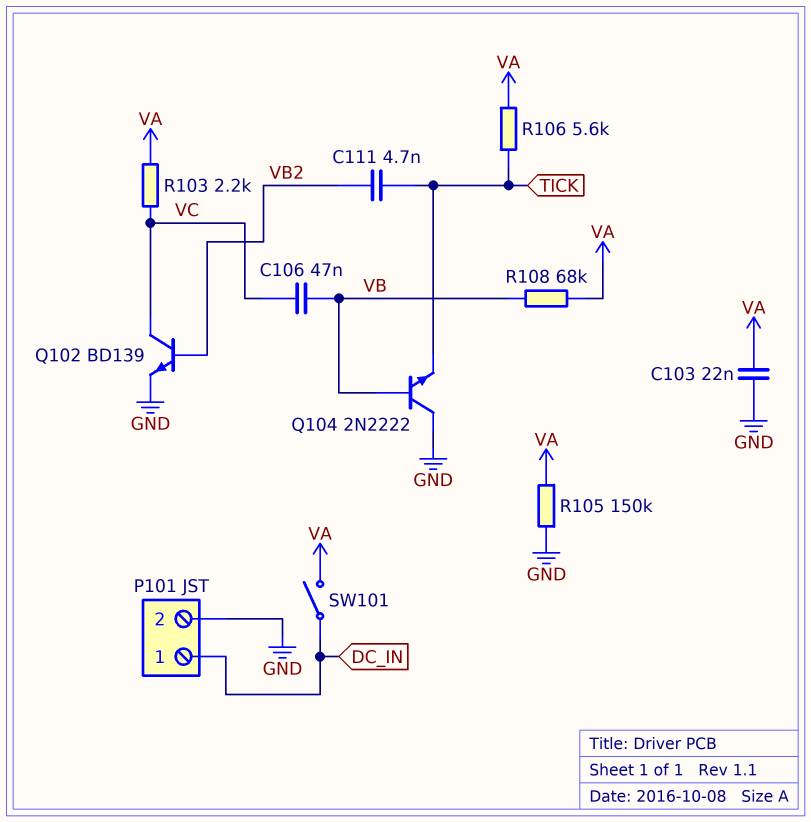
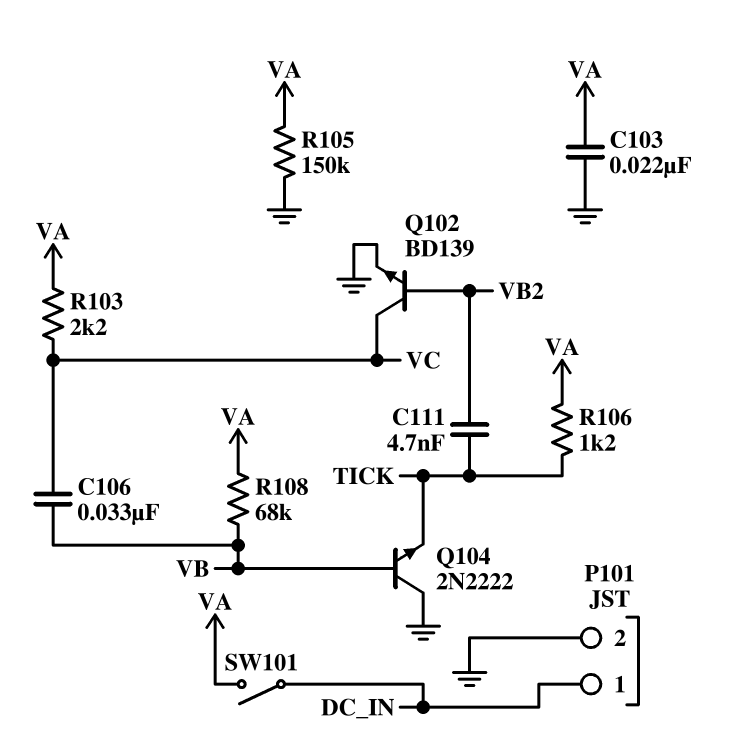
C106: 47nF (VB, VC) -> 33nF (VB, VC)
R106: 5.6k (TICK, VA) -> 1.2k (TICK, VA)

